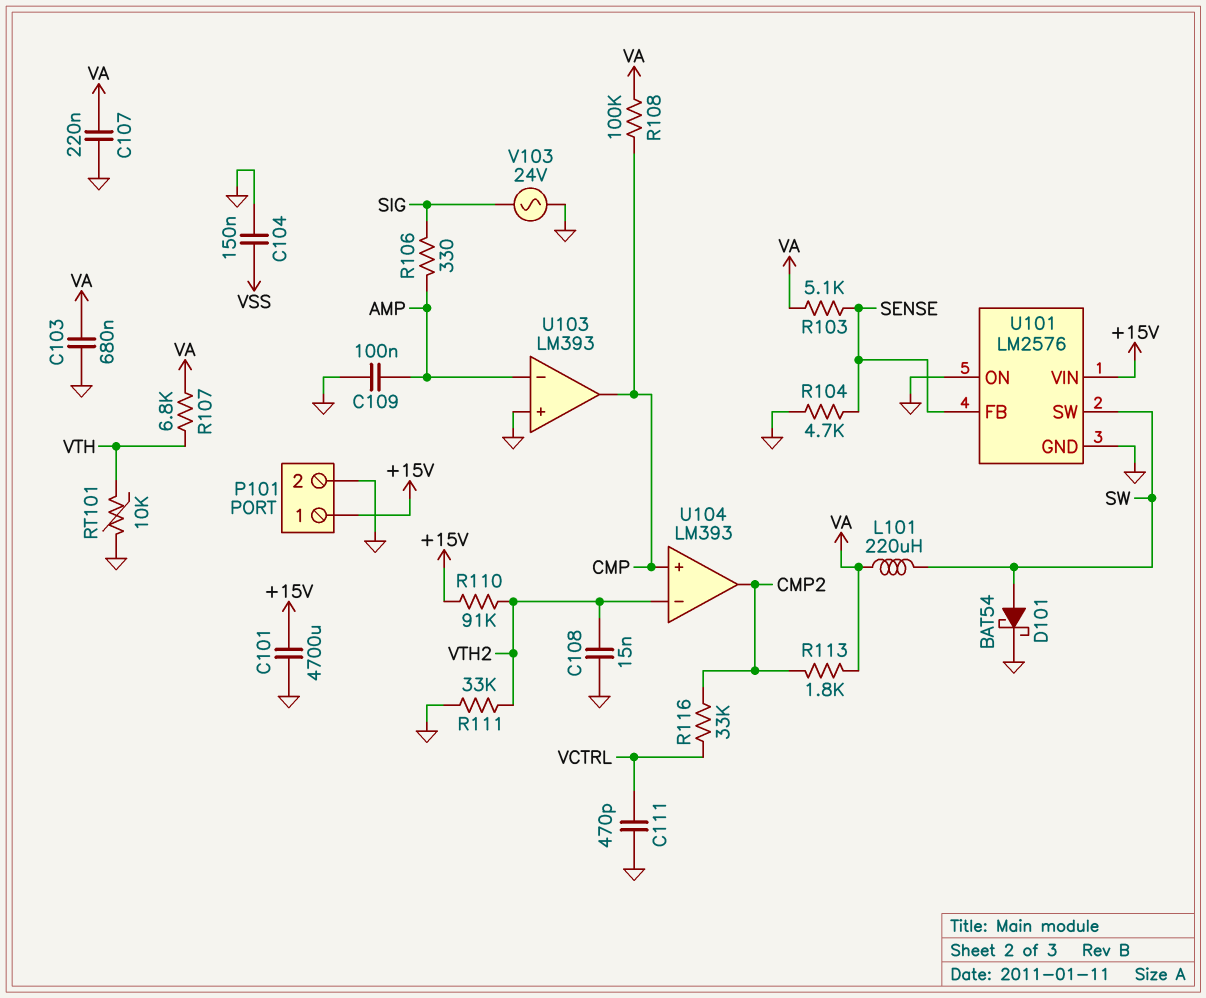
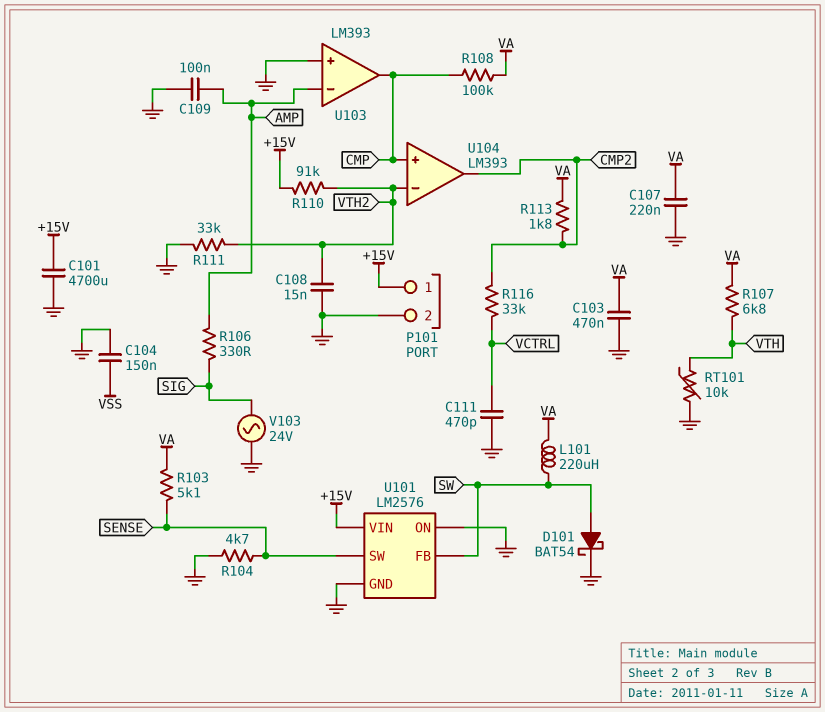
C103: 680nF (GND, VA) -> 470nF (GND, VA)
U101 pin FB: SENSE -> SW
U101 pin SW: SW -> SENSE

